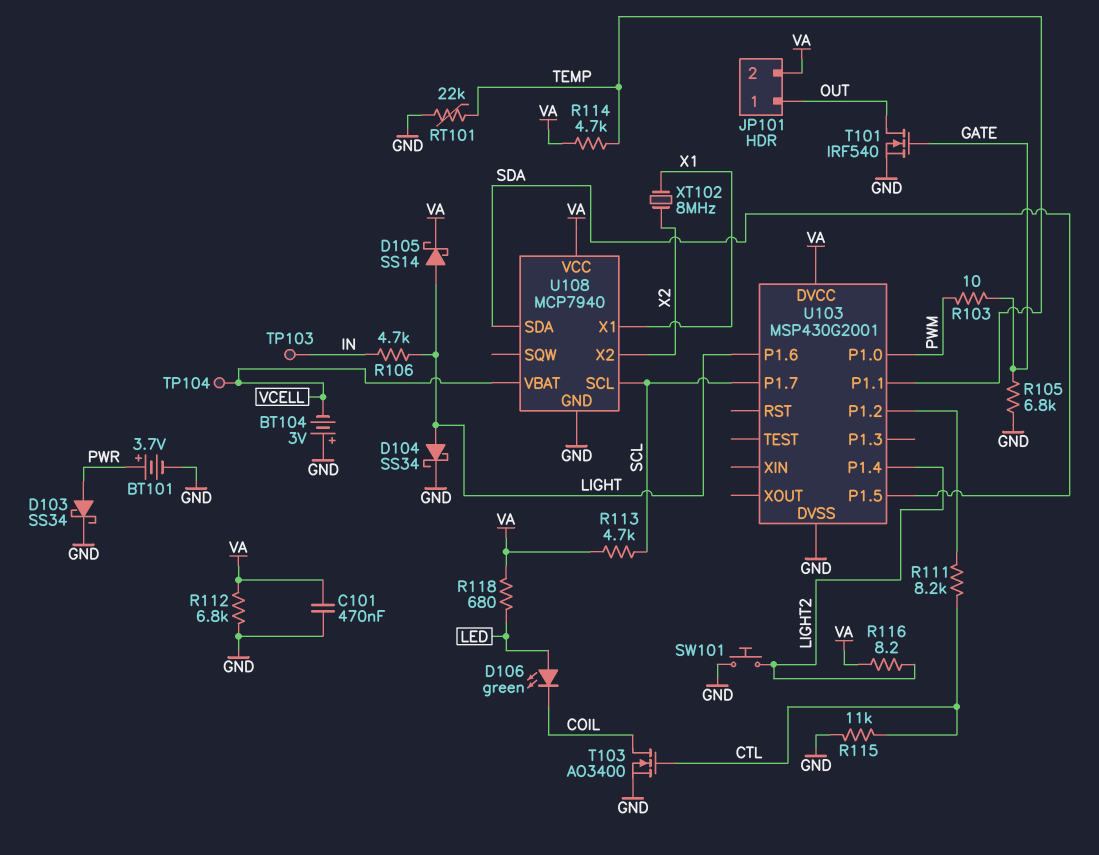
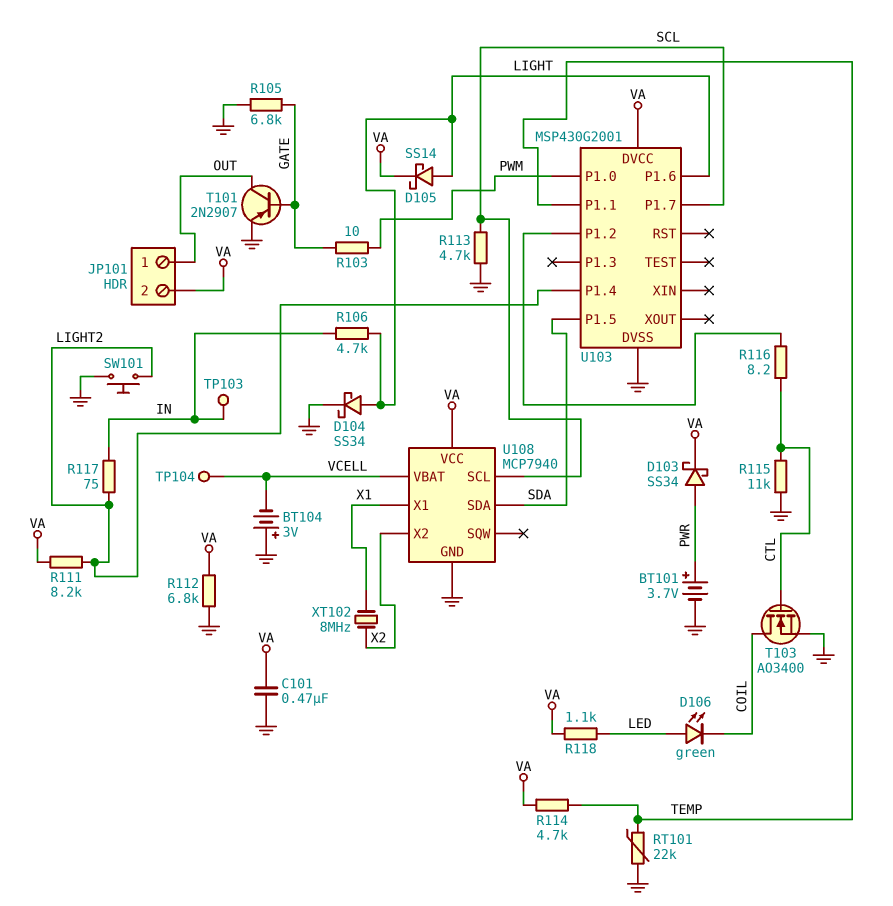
D103: schottky SS34 (A PWR, K GND) -> schottky SS34 (A PWR, K VA)
R111: 8.2k (CTL, U103/P1.2) -> 8.2k (LIGHT2, VA)
R113: 4.7k (SCL, VA) -> 4.7k (GND, SCL)
R116: 8.2 (LIGHT2, VA) -> 8.2 (CTL, U103/P1.2)
R117: none -> 75 (IN, LIGHT2)
R118: 680 (LED, VA) -> 1.1k (LED, VA)
T101: NMOS IRF540 (G GATE, D OUT, S GND) -> PNP 2N2907 (B GATE, C OUT, E GND)

